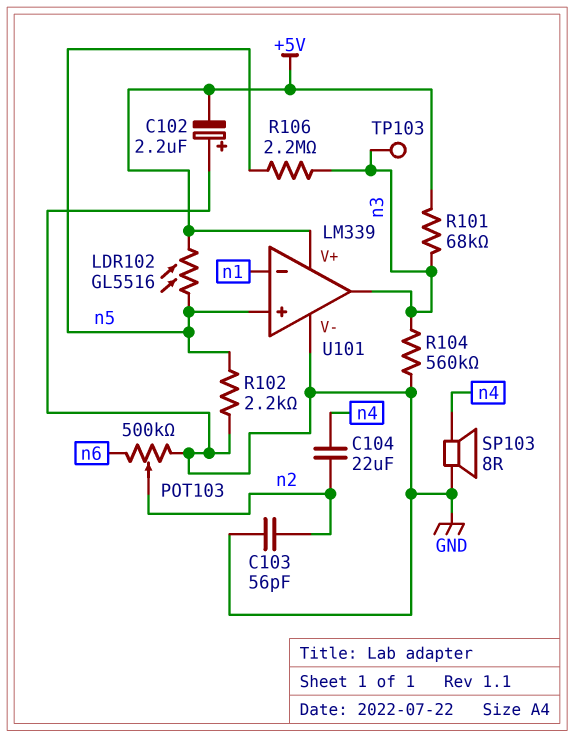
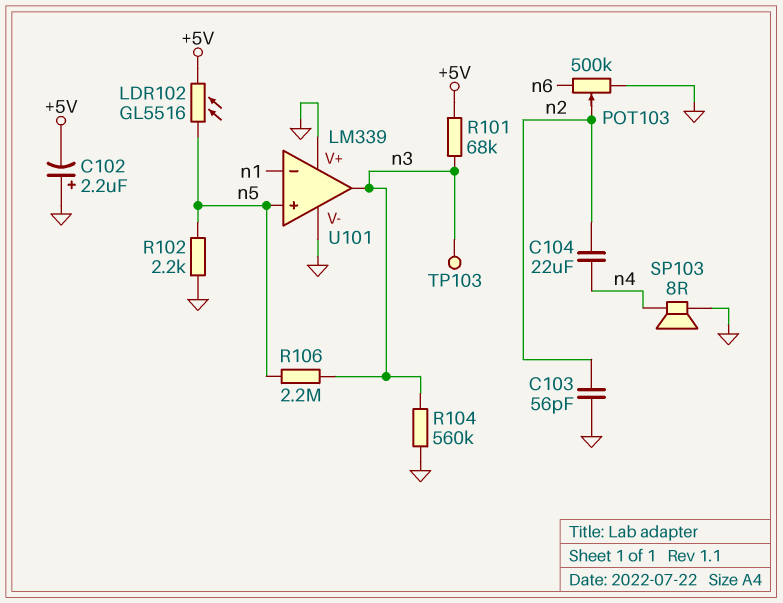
U101 pin V+: +5V -> GND

